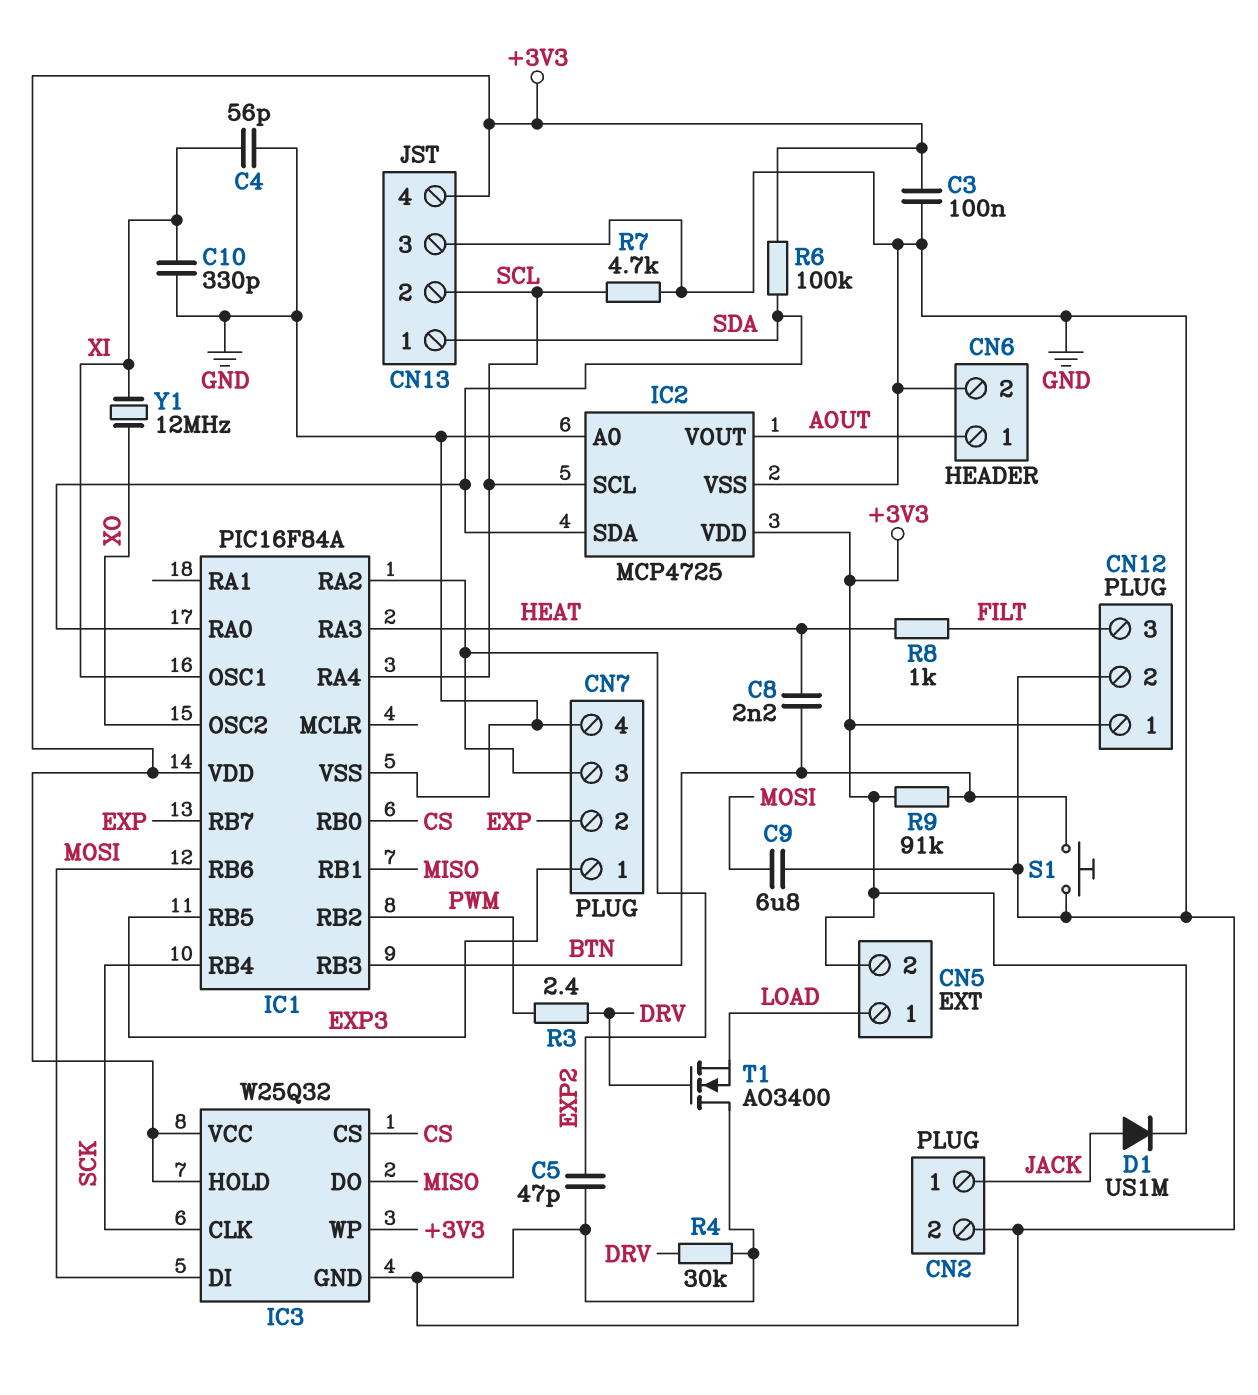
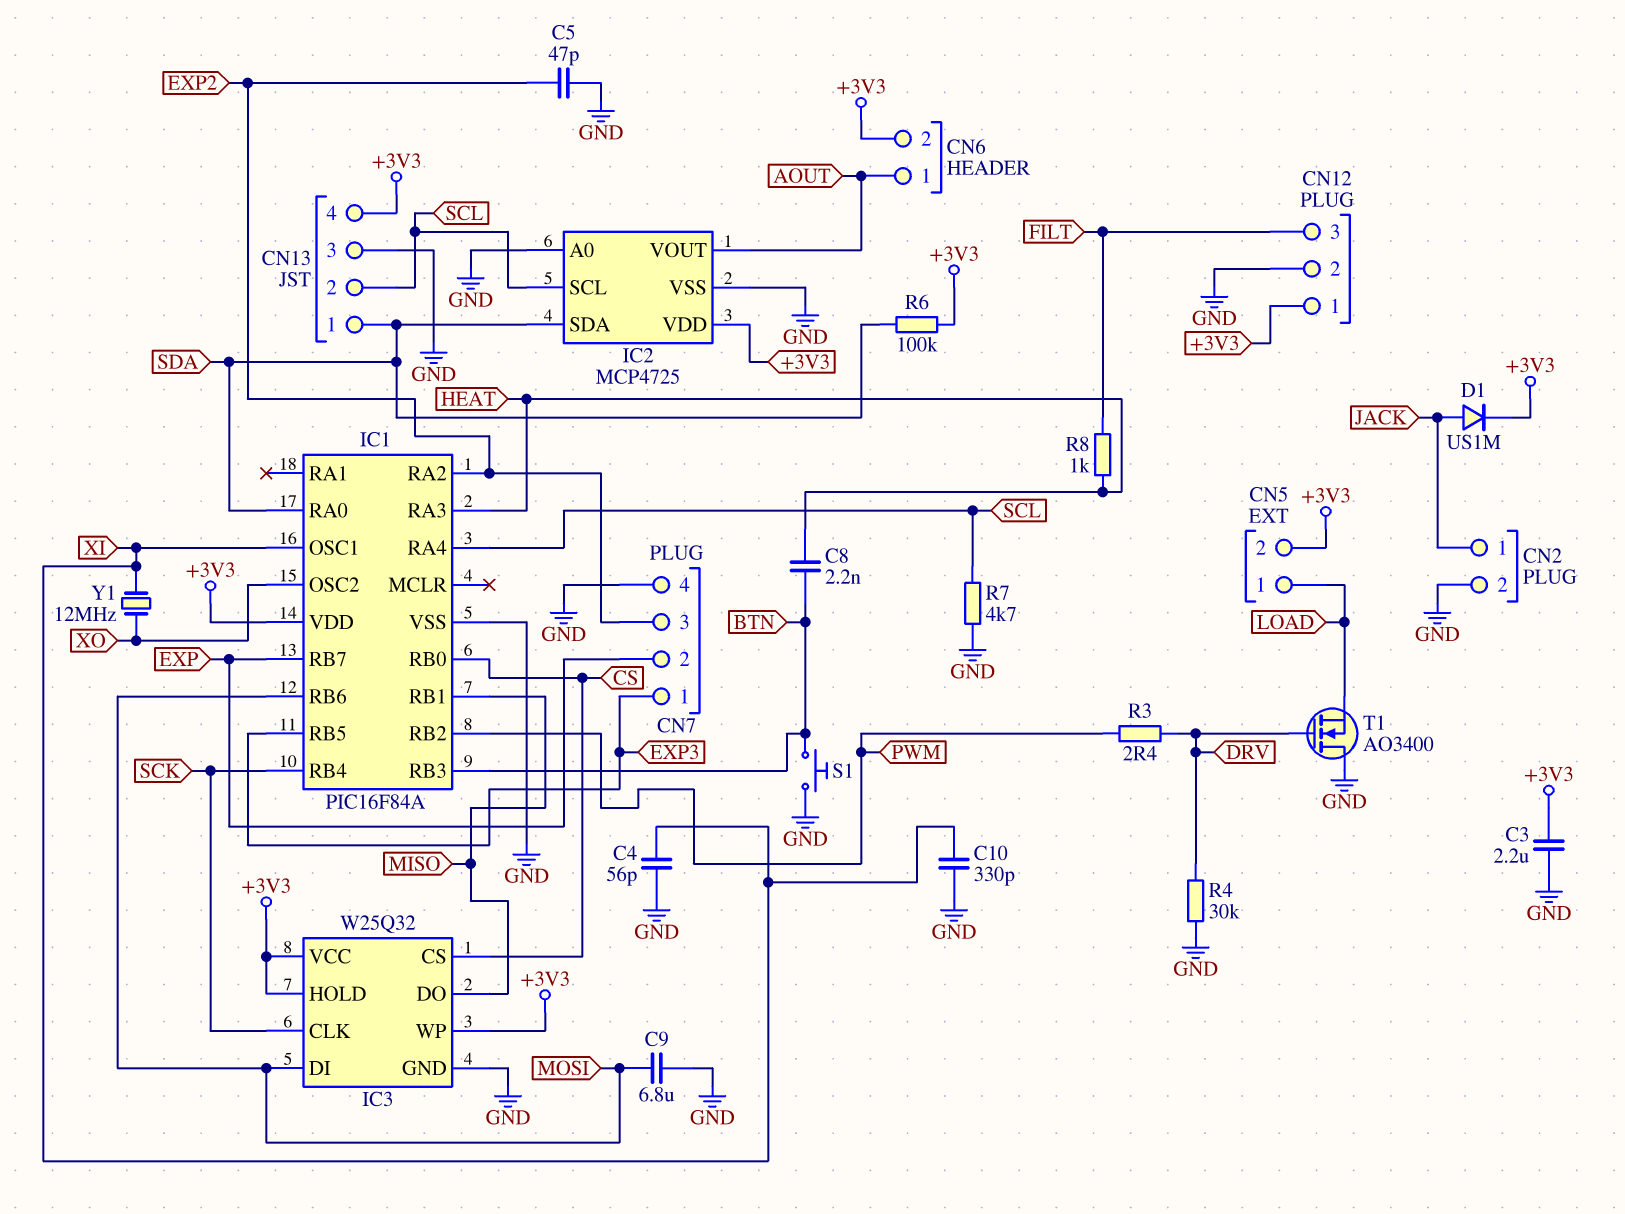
C3: 100nF (+3V3, GND) -> 2.2uF (+3V3, GND)
CN6 pin 2: GND -> +3V3
R9: 91k (+3V3, BTN) -> none

